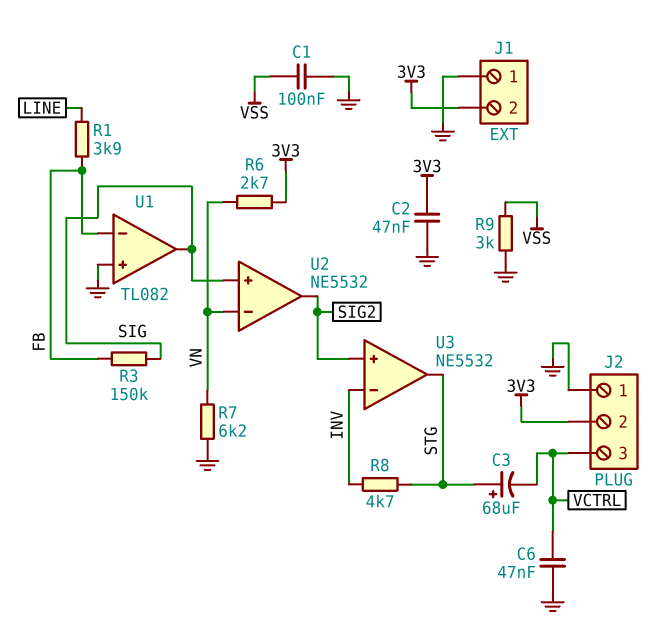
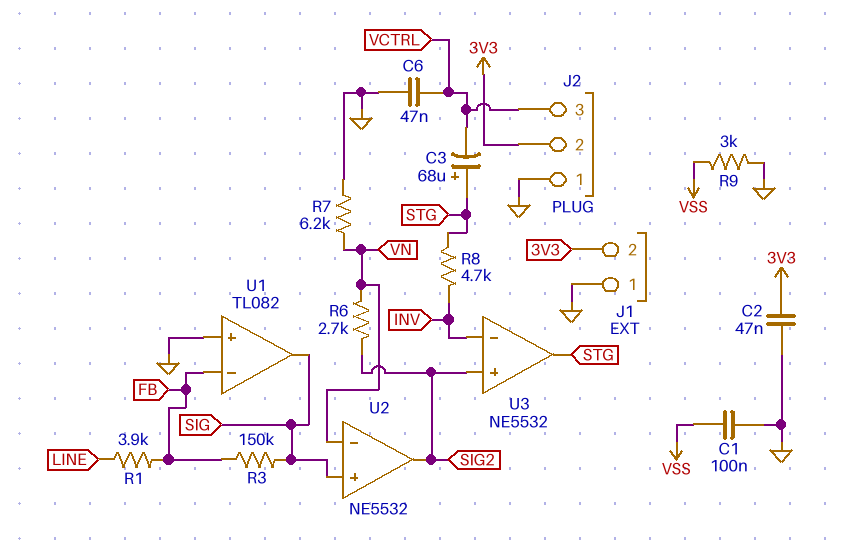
R6: 2.7k (3V3, VN) -> 2.7k (SIG2, VN)

